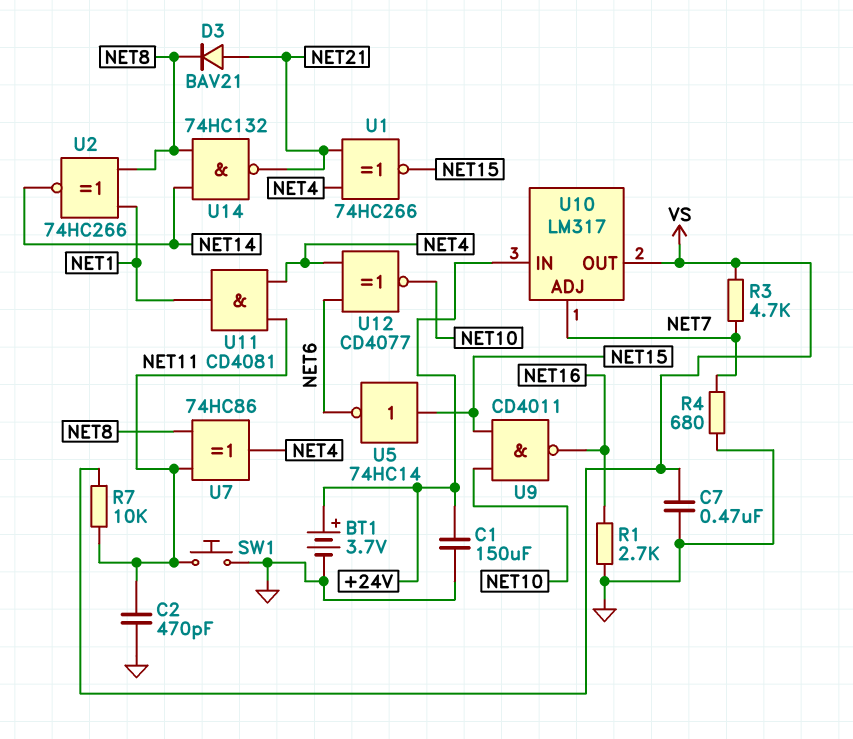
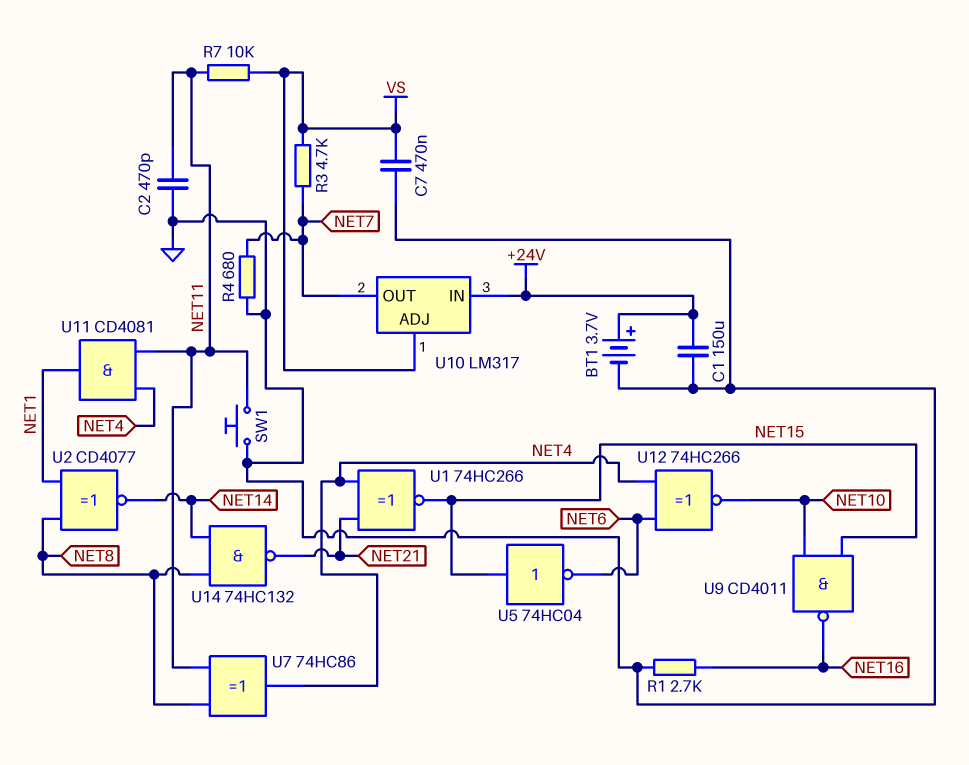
D3: diode BAV21 (A NET21, K NET8) -> none
U2: XNOR 74HC266 (in NET1, in NET8, out NET14) -> XNOR CD4077 (in NET1, in NET8, out NET14)
U5: NOT 74HC14 (in NET15, out NET6) -> NOT 74HC04 (in NET15, out NET6)
U10 pin ADJ: NET7 -> VS
U10 pin OUT: VS -> NET7
U12: XNOR CD4077 (in NET4, in NET6, out NET10) -> XNOR 74HC266 (in NET4, in NET6, out NET10)

